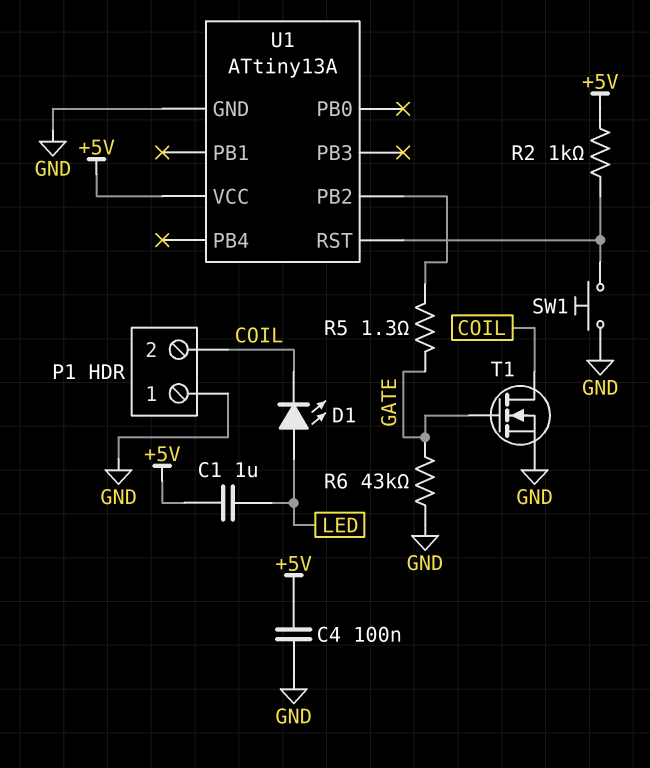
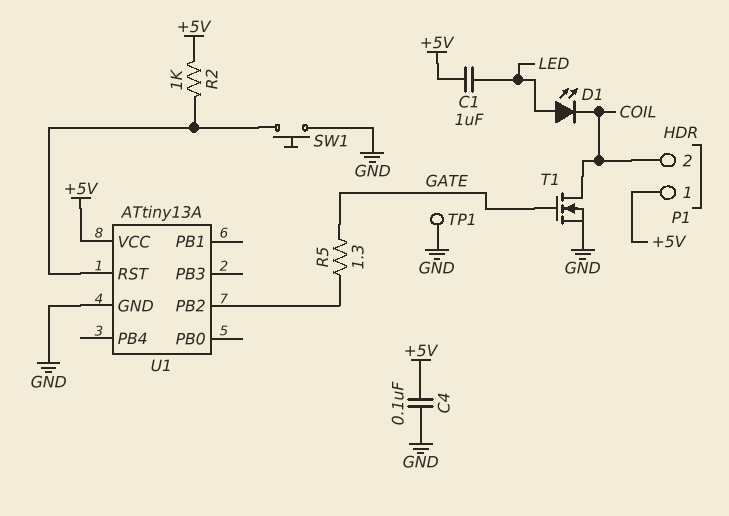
P1 pin 1: GND -> +5V
R6: 43k (GATE, GND) -> none
TP1: none -> test point (GND)

